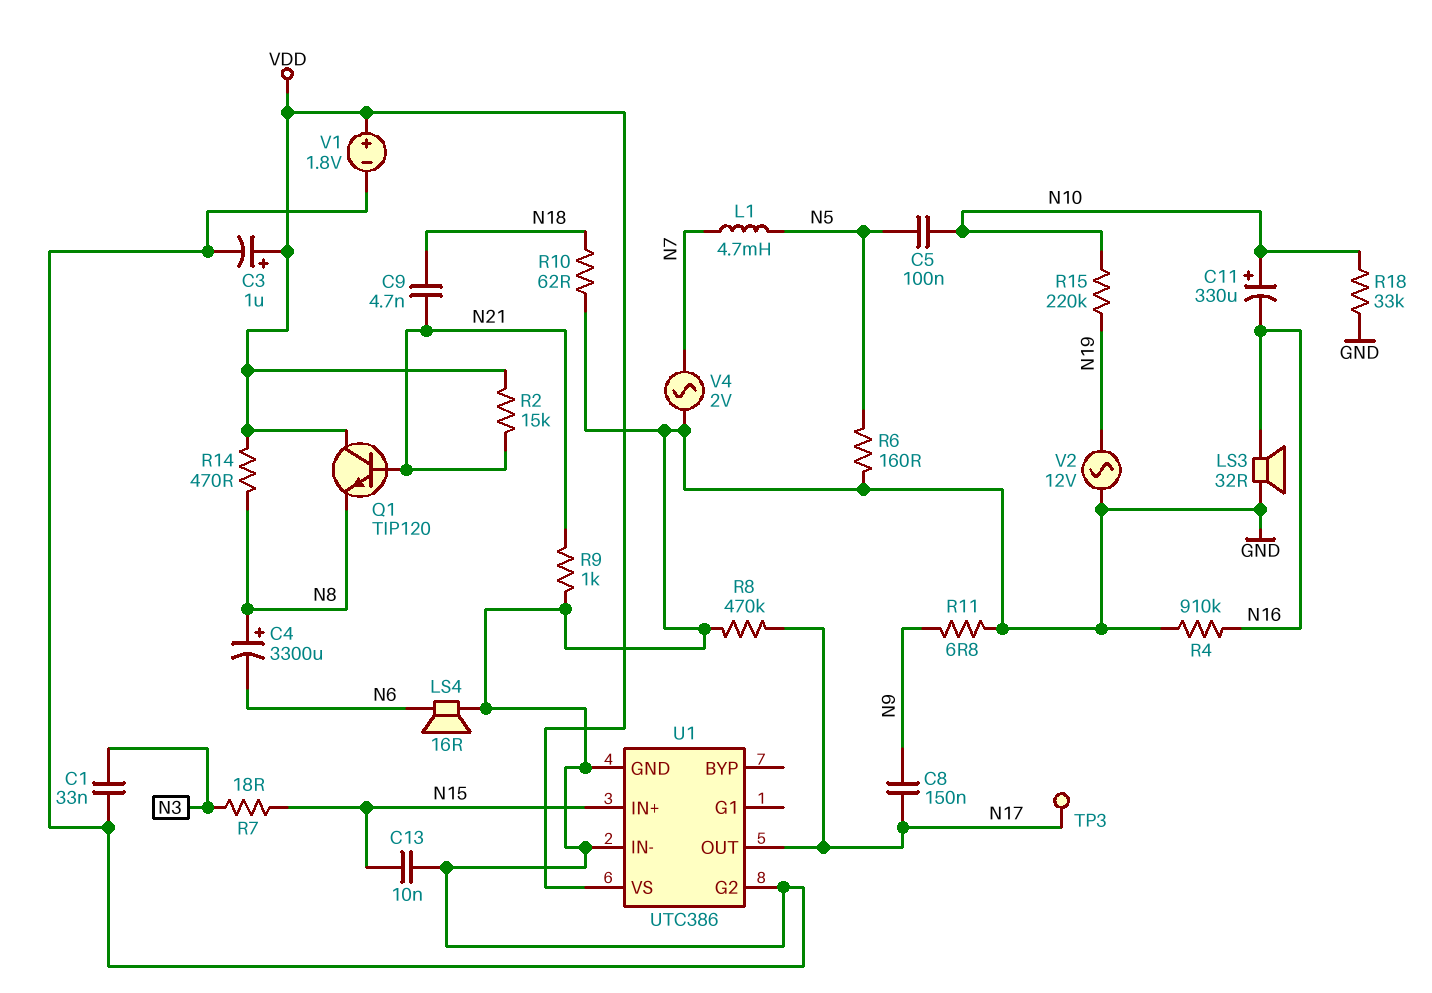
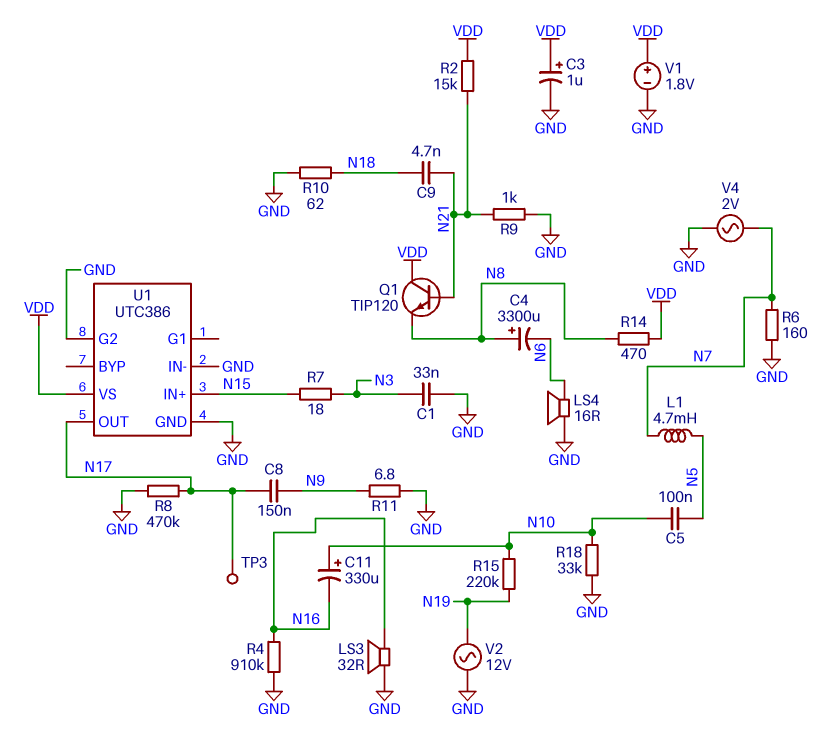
C13: 10nF (GND, N15) -> none
R6: 160 (GND, N5) -> 160 (GND, N7)

